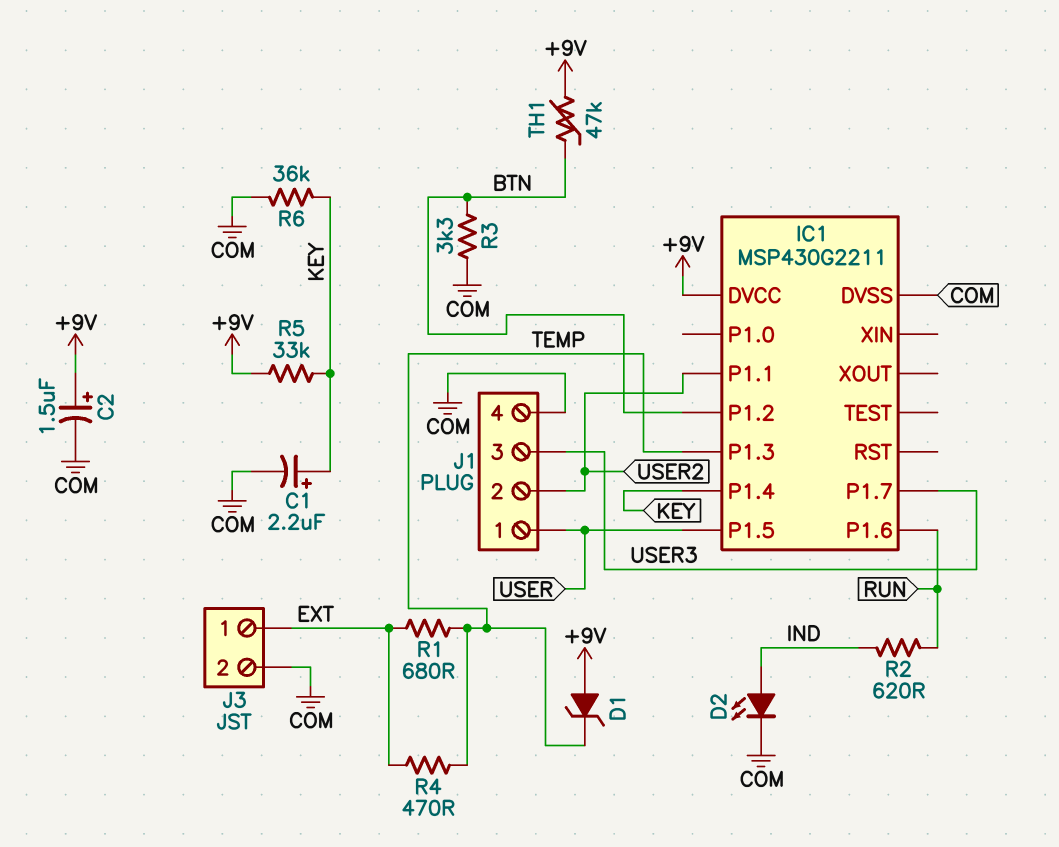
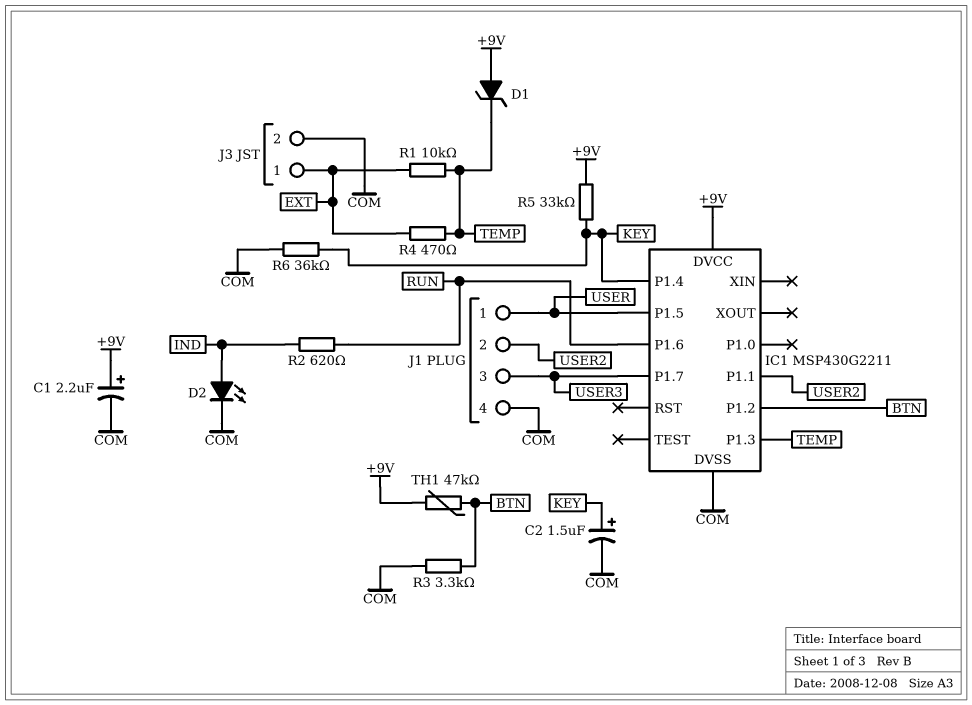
C1: 2.2uF (plus KEY, minus COM) -> 2.2uF (plus +9V, minus COM)
C2: 1.5uF (plus +9V, minus COM) -> 1.5uF (plus KEY, minus COM)
R1: 680 (EXT, TEMP) -> 10k (EXT, TEMP)

